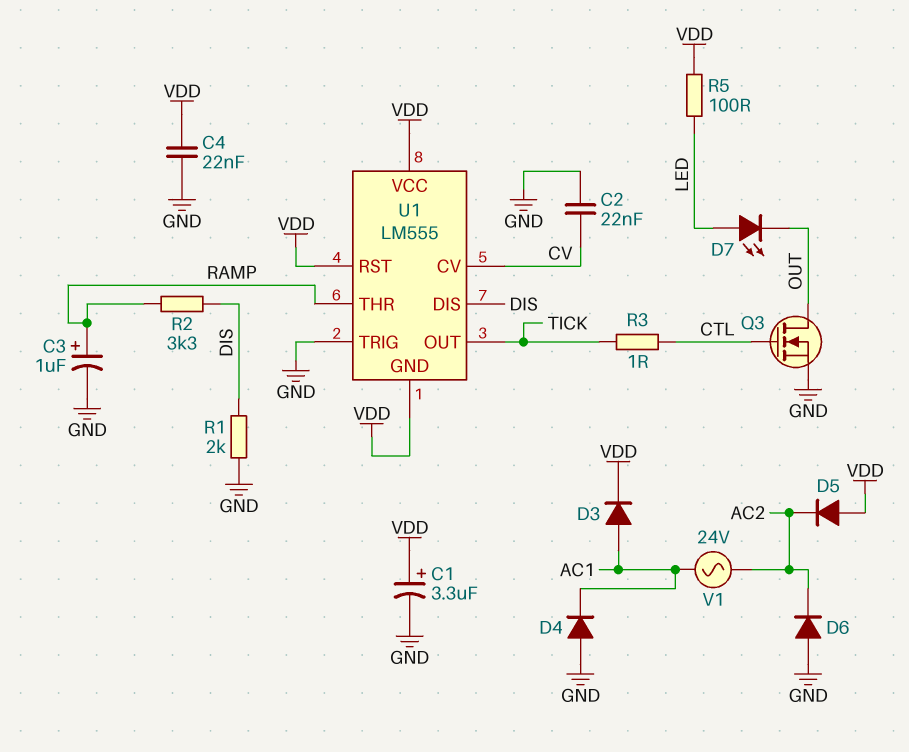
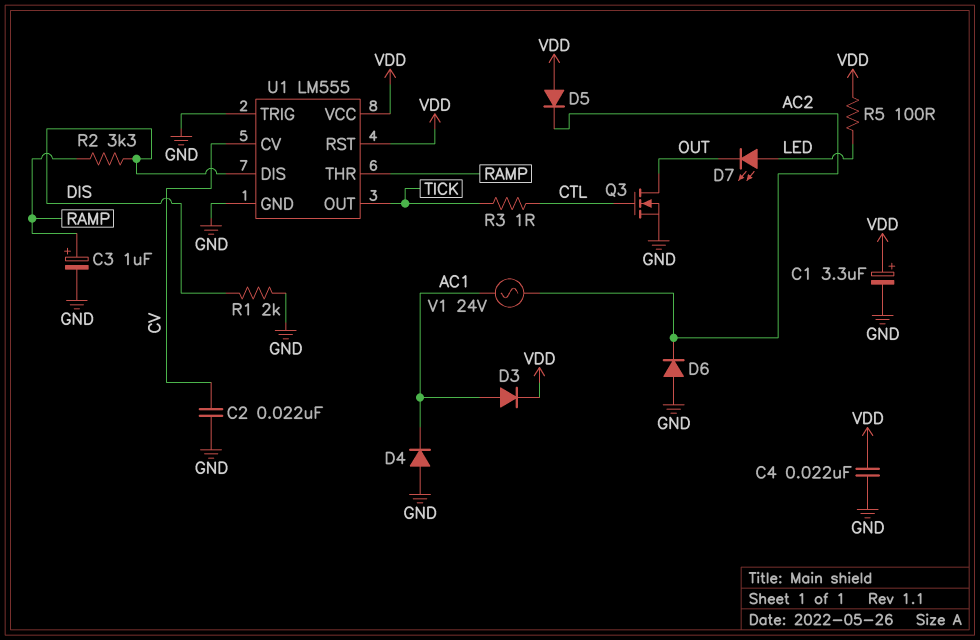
U1 pin GND: VDD -> GND

